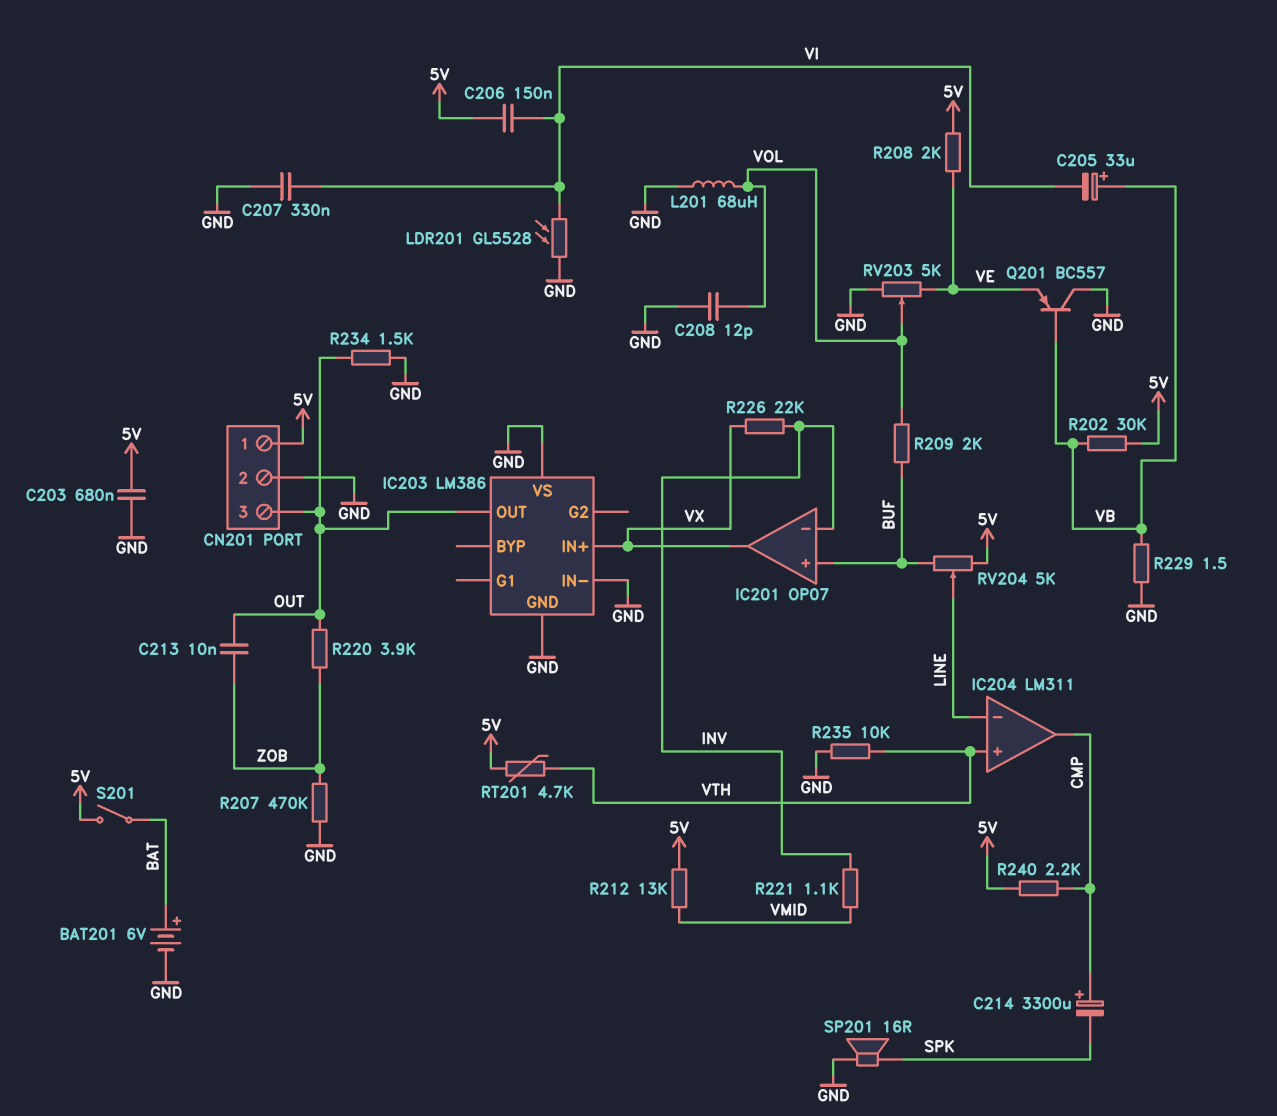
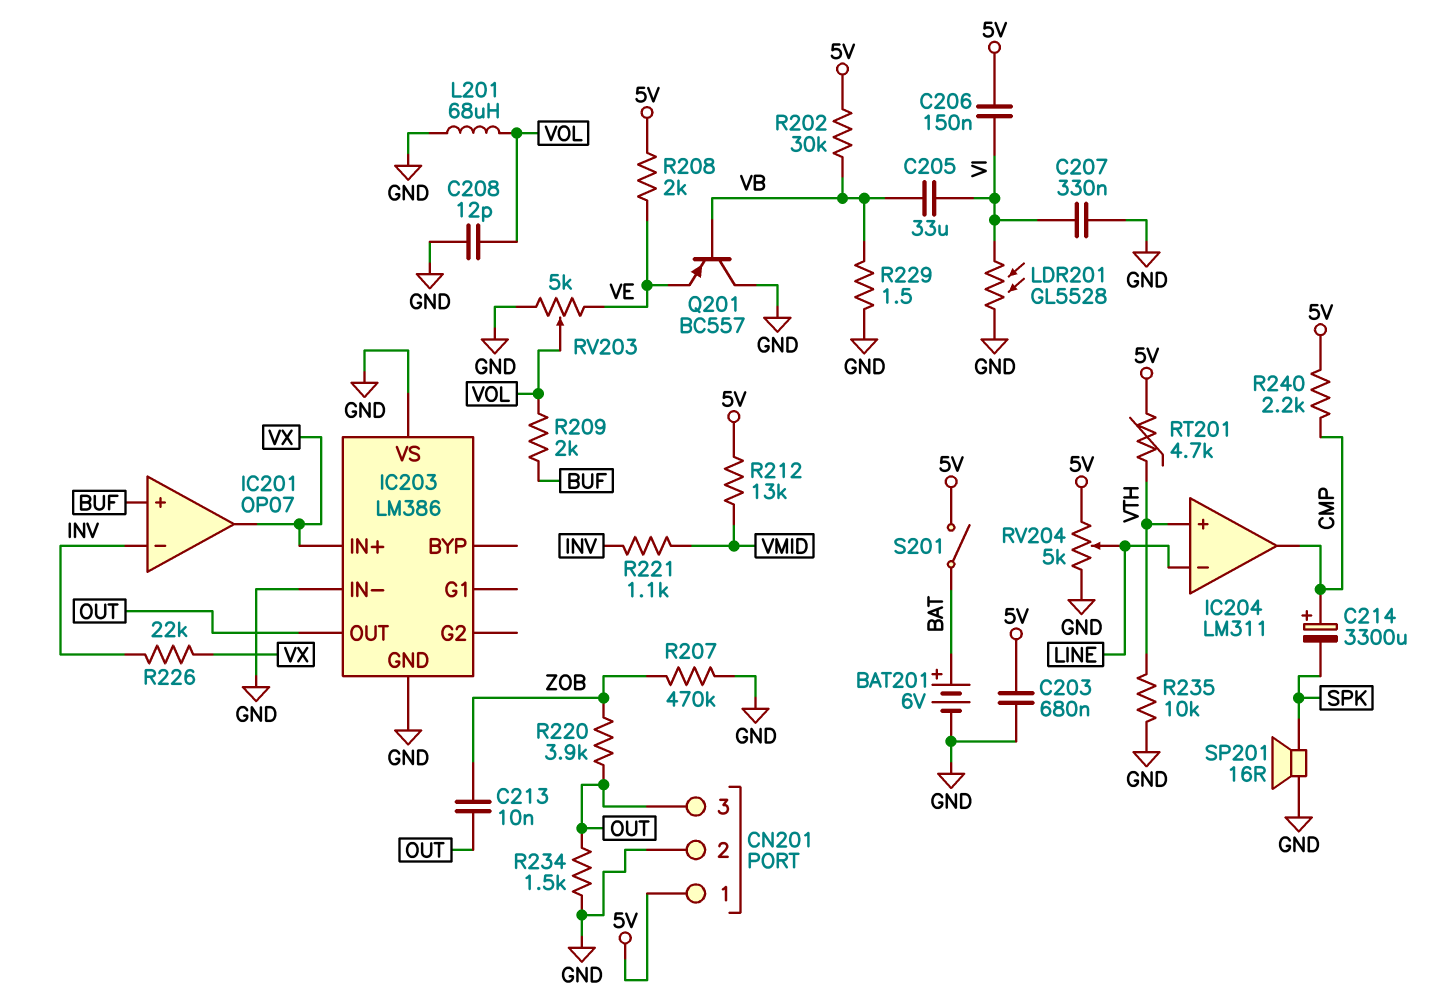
C205: 33uF (plus VB, minus VI) -> 33uF (VB, VI)
RV204: 5k (5V, BUF, wiper LINE) -> 5k (5V, GND, wiper LINE)

